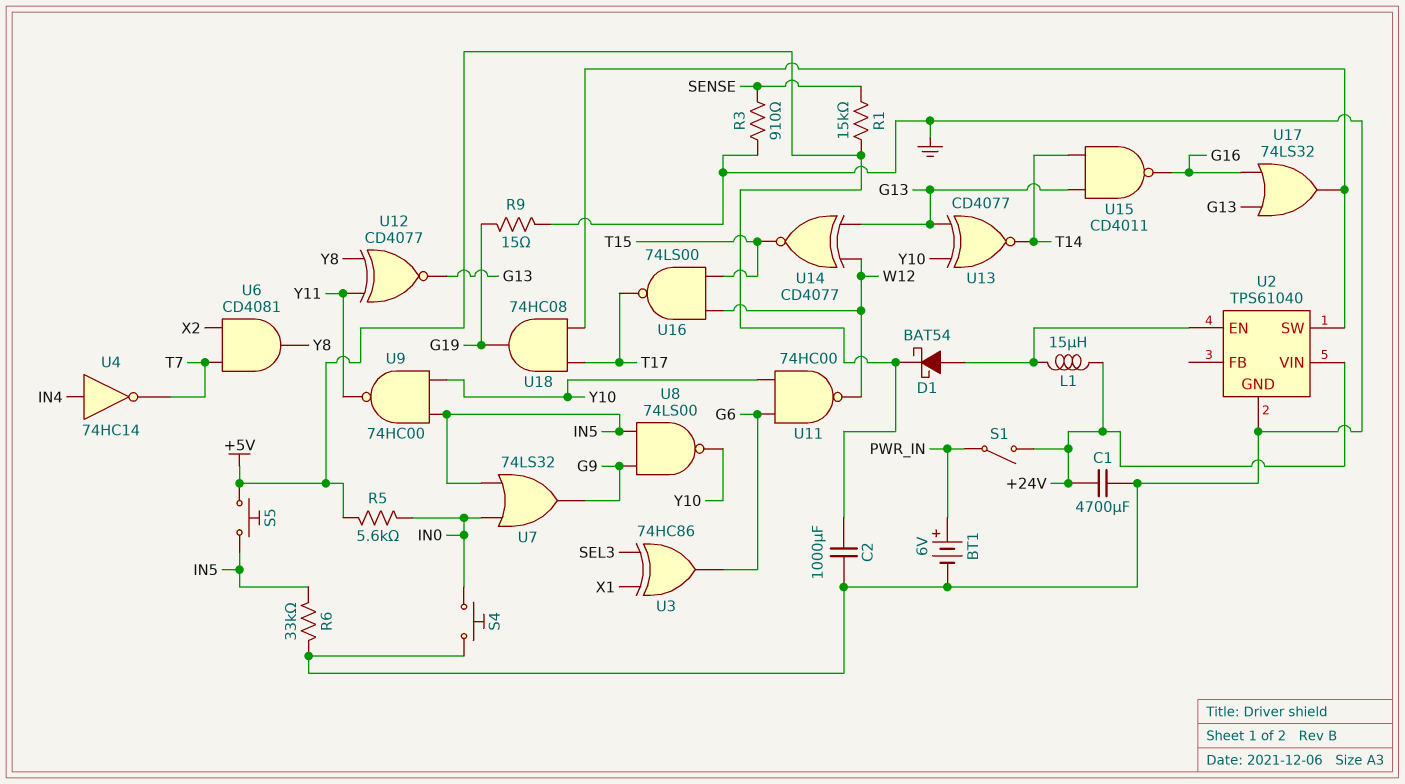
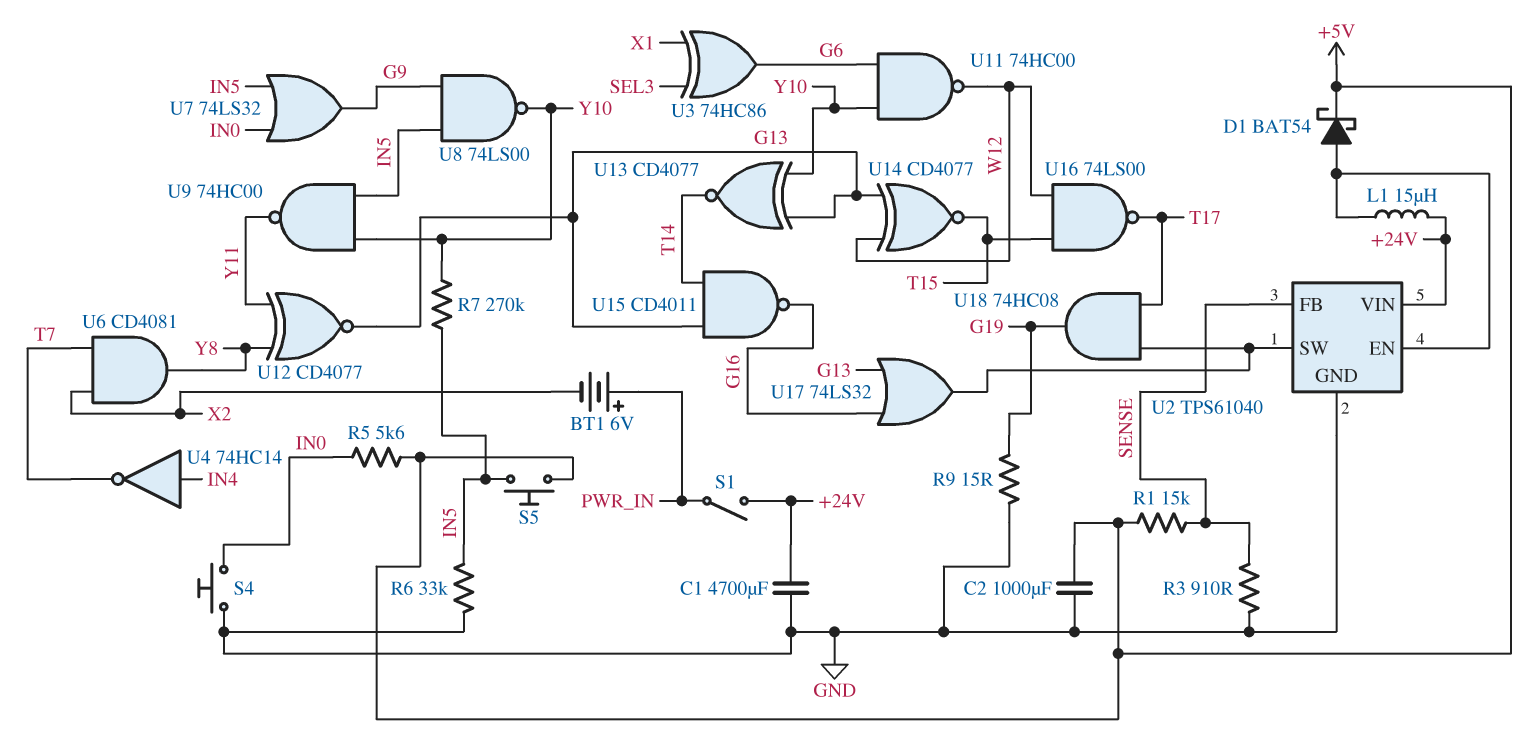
BT1: 6V (plus PWR_IN, minus GND) -> 6V (plus PWR_IN, minus X2)
R7: none -> 270k (IN5, Y10)
U2 pin FB: none -> SENSE

